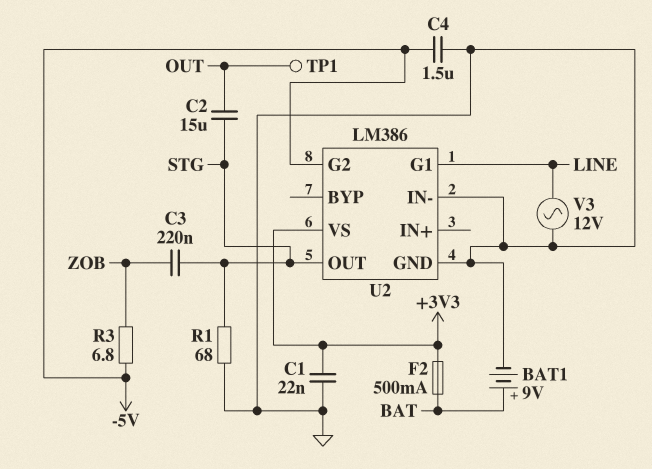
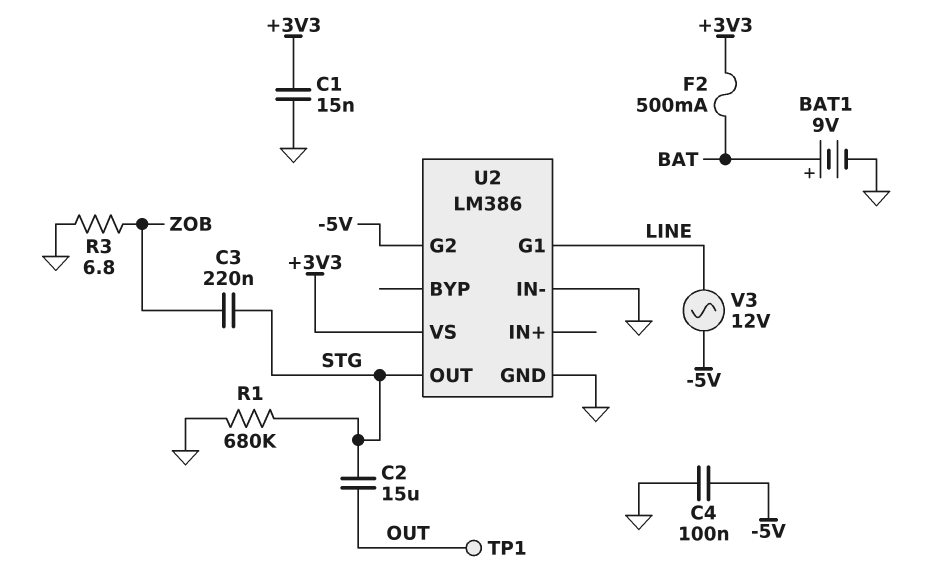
C1: 22nF (+3V3, GND) -> 15nF (+3V3, GND)
C4: 1.5uF (-5V, GND) -> 100nF (-5V, GND)
R1: 68 (GND, STG) -> 680k (GND, STG)
R3: 6.8 (-5V, ZOB) -> 6.8 (GND, ZOB)
V3: AC 12V (GND, LINE) -> AC 12V (-5V, LINE)

